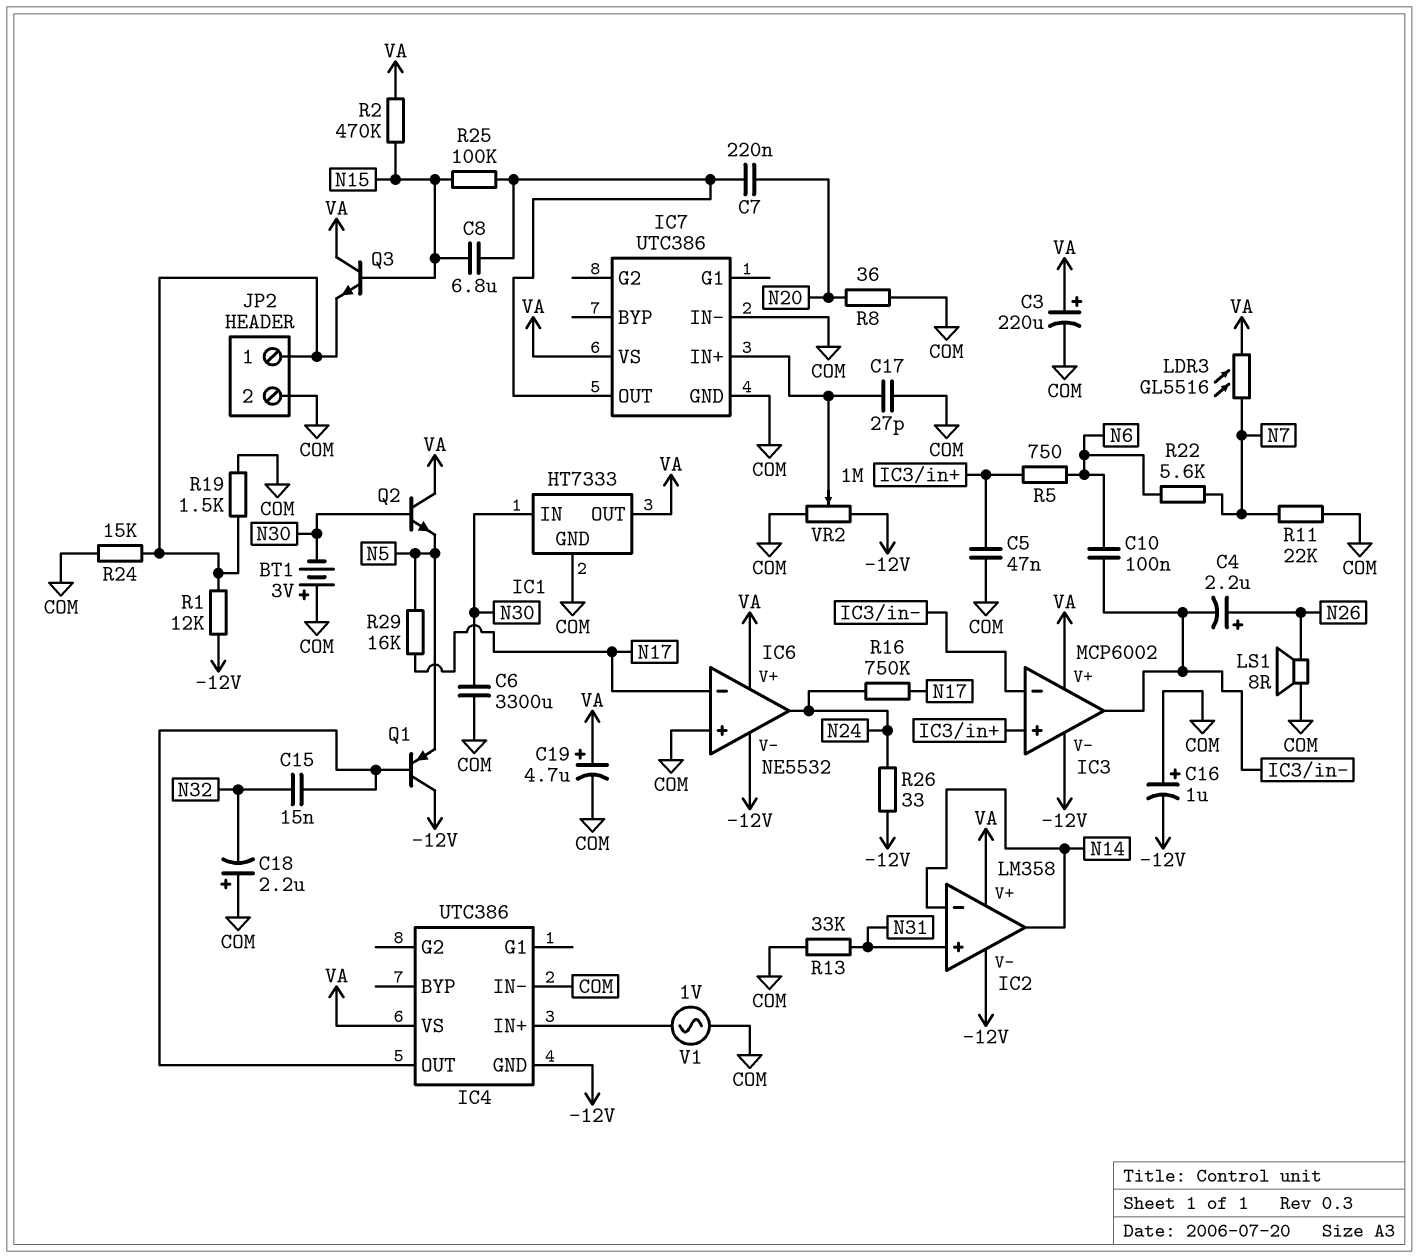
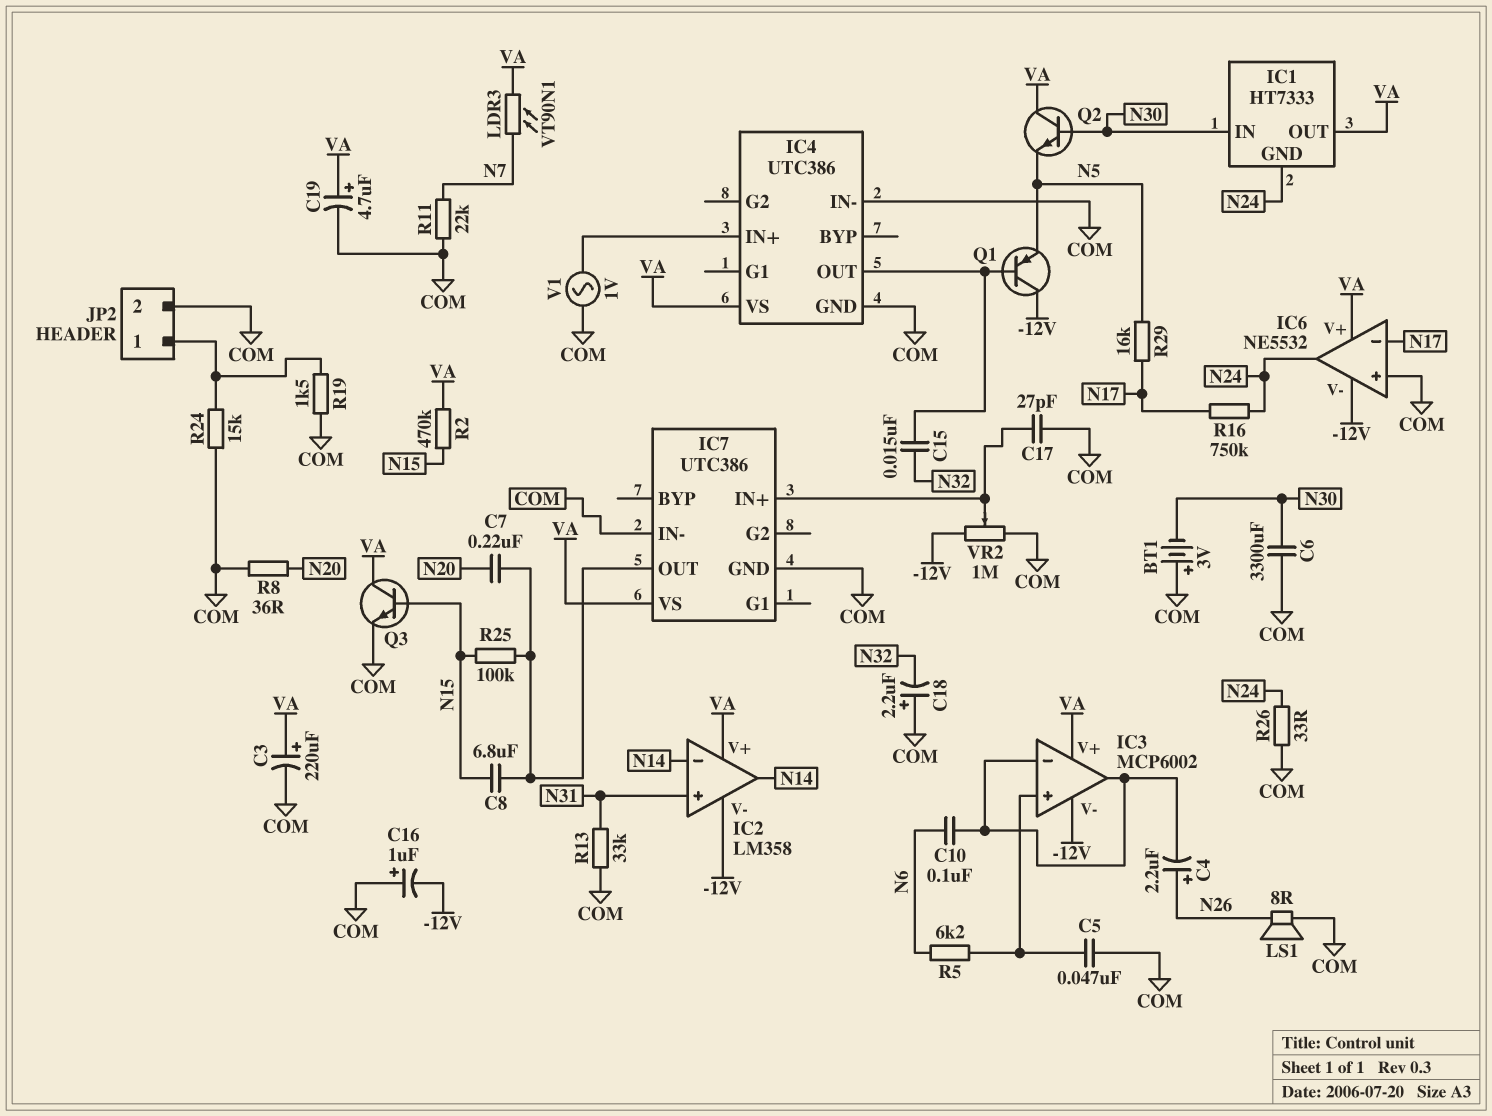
IC1 pin GND: COM -> N24
IC4 pin GND: -12V -> COM
LDR3: GL5516 (N7, VA) -> VT90N1 (N7, VA)
Q3: NPN (B N15, C VA, E JP2/1) -> NPN (B N15, C VA, E COM)
R1: 12k (-12V, JP2/1) -> none
R5: 750 (IC3/in+, N6) -> 6.2k (IC3/in+, N6)
R22: 5.6k (N6, N7) -> none
R26: 33 (-12V, N24) -> 33 (COM, N24)

